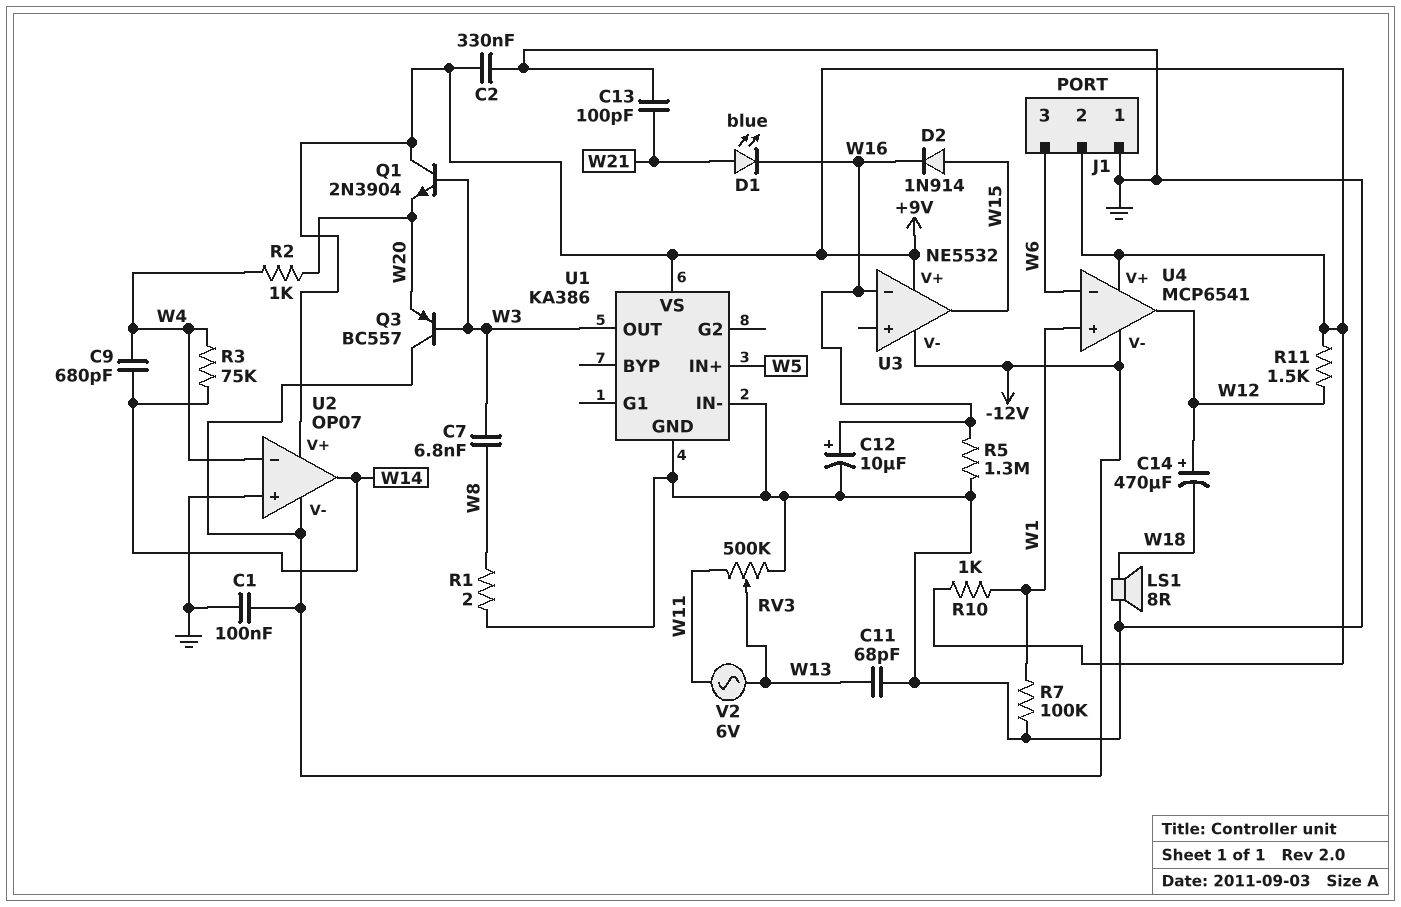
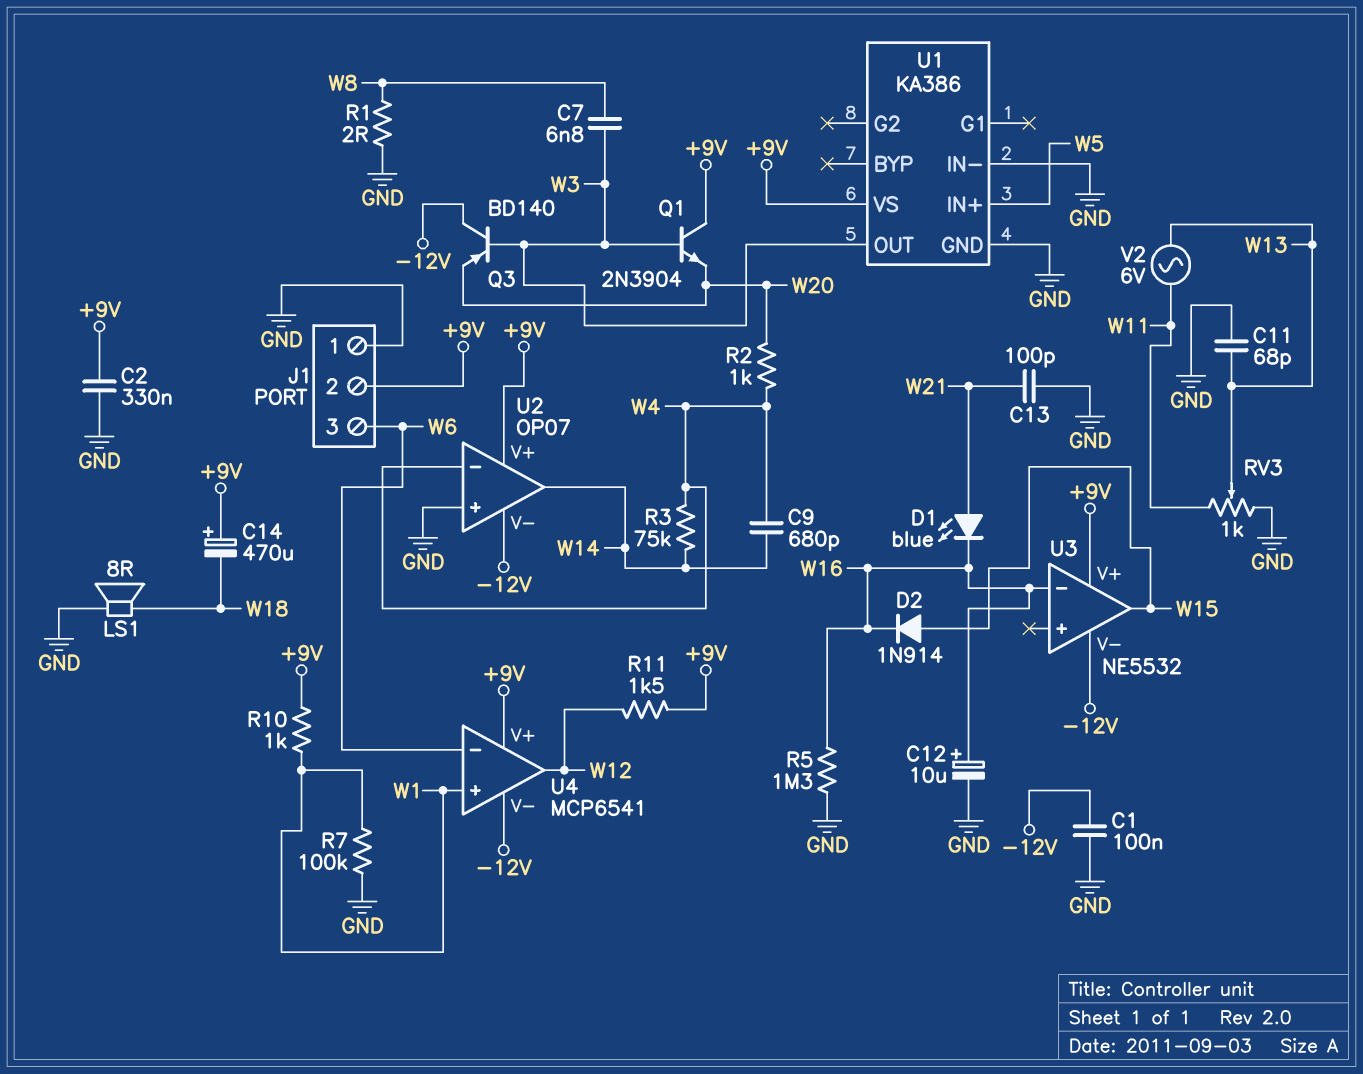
C14: 470uF (plus W12, minus W18) -> 470uF (plus +9V, minus W18)
Q3: PNP BC557 (B W3, C -12V, E W20) -> PNP BD140 (B W3, C -12V, E W20)
RV3: 500k (GND, W11, wiper W13) -> 1k (GND, W11, wiper W13)

